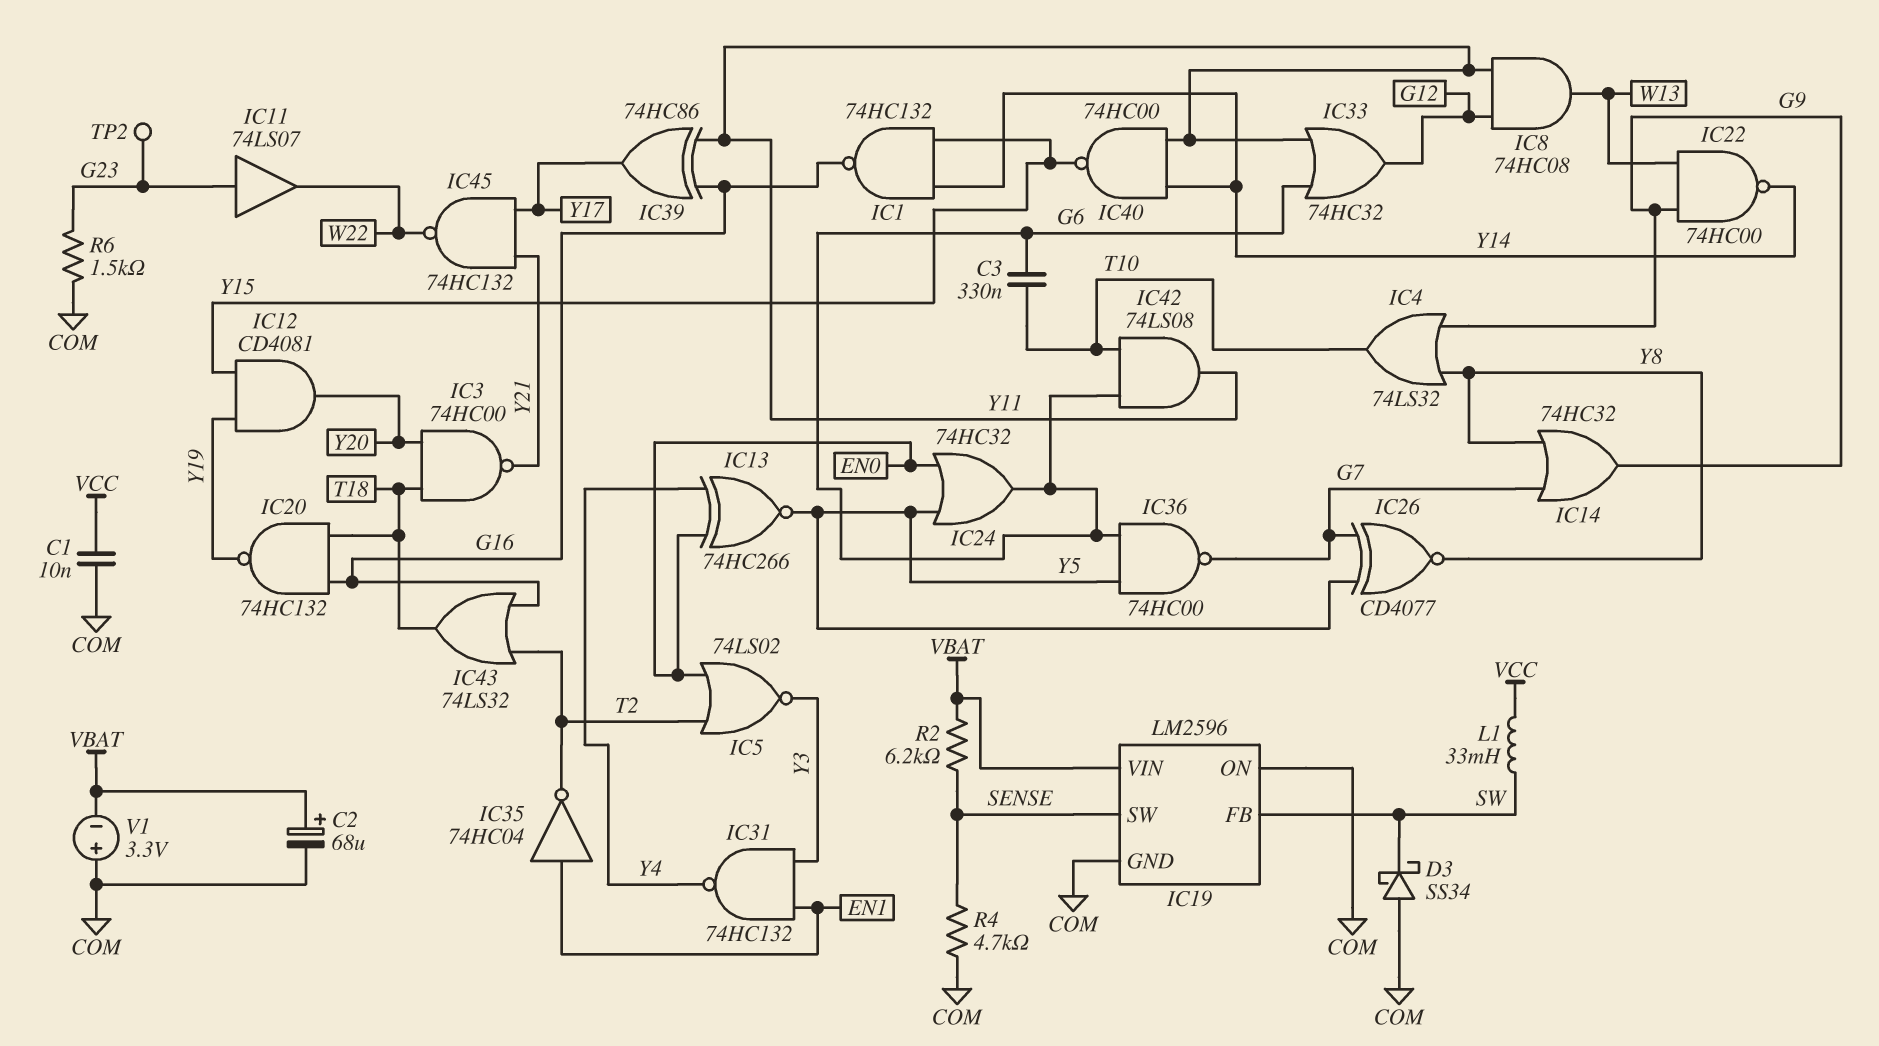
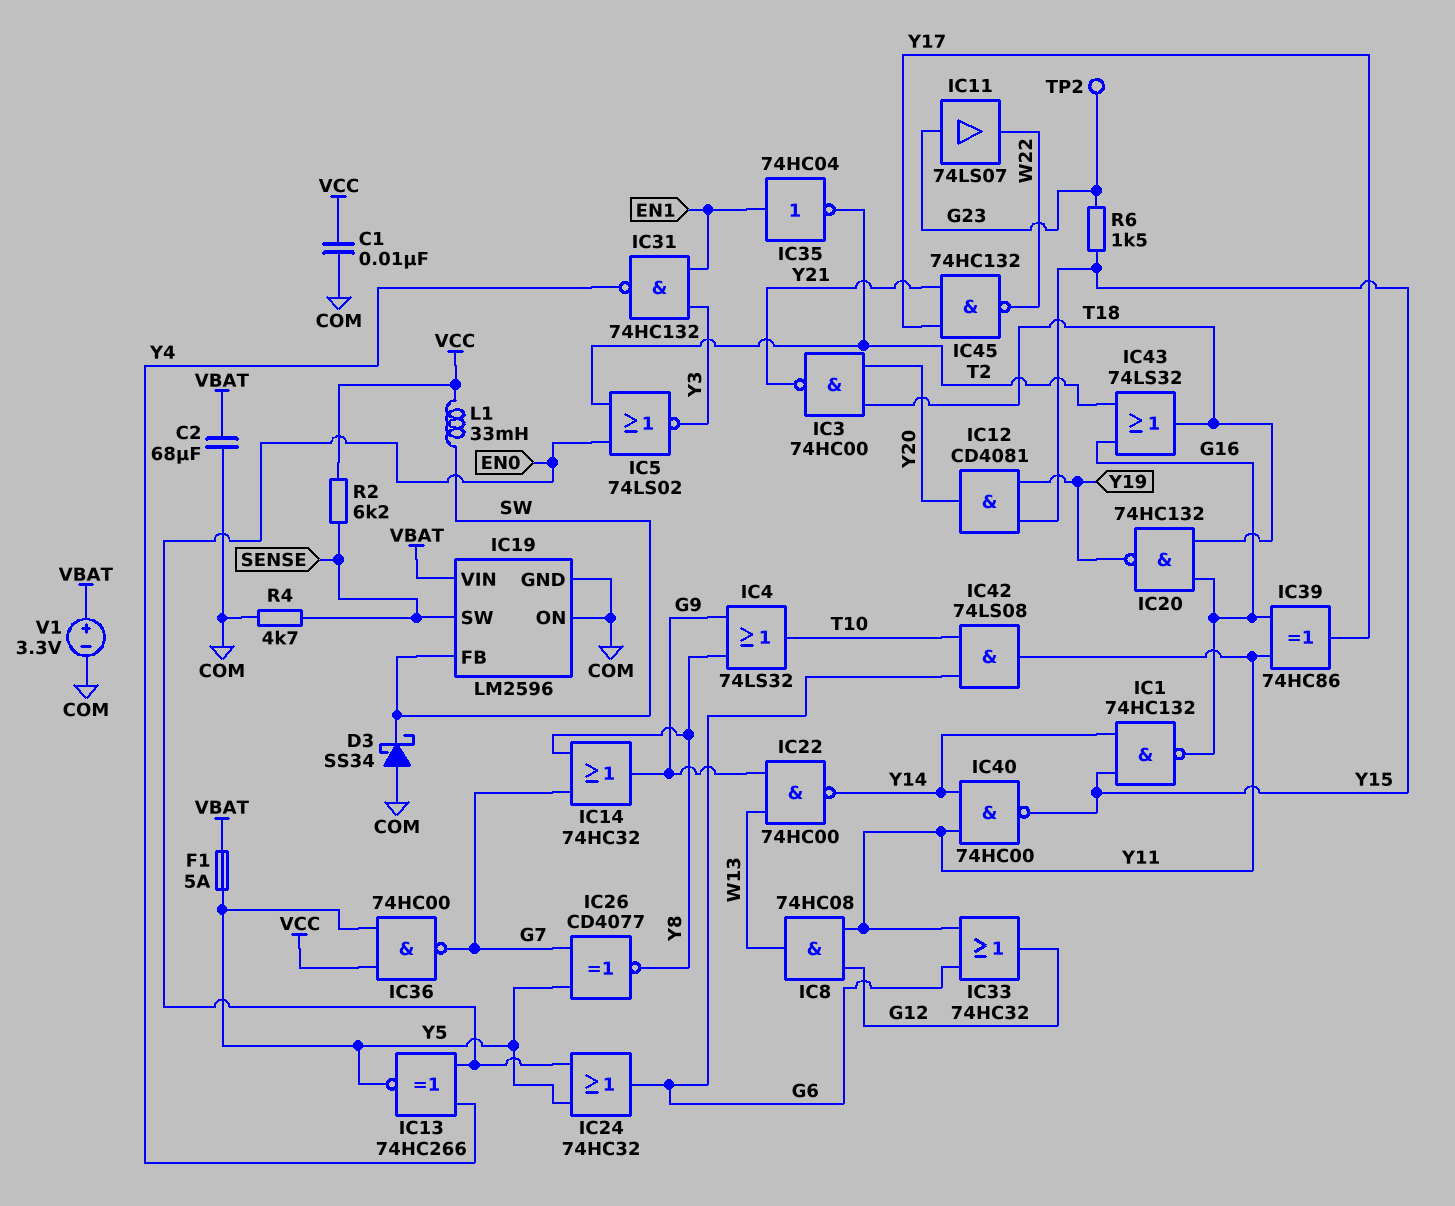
C2: 68uF (plus VBAT, minus COM) -> 68uF (COM, VBAT)
C3: 330nF (G6, T10) -> none
F1: none -> 5A (VBAT, Y5)
IC36: NAND 74HC00 (in G6, in Y5, out G7) -> NAND 74HC00 (in VCC, in Y5, out G7)
R2: 6.2k (SENSE, VBAT) -> 6.2k (SENSE, VCC)
R6: 1.5k (COM, G23) -> 1.5k (G23, Y15)
V1: 3.3V (plus COM, minus VBAT) -> 3.3V (plus VBAT, minus COM)

